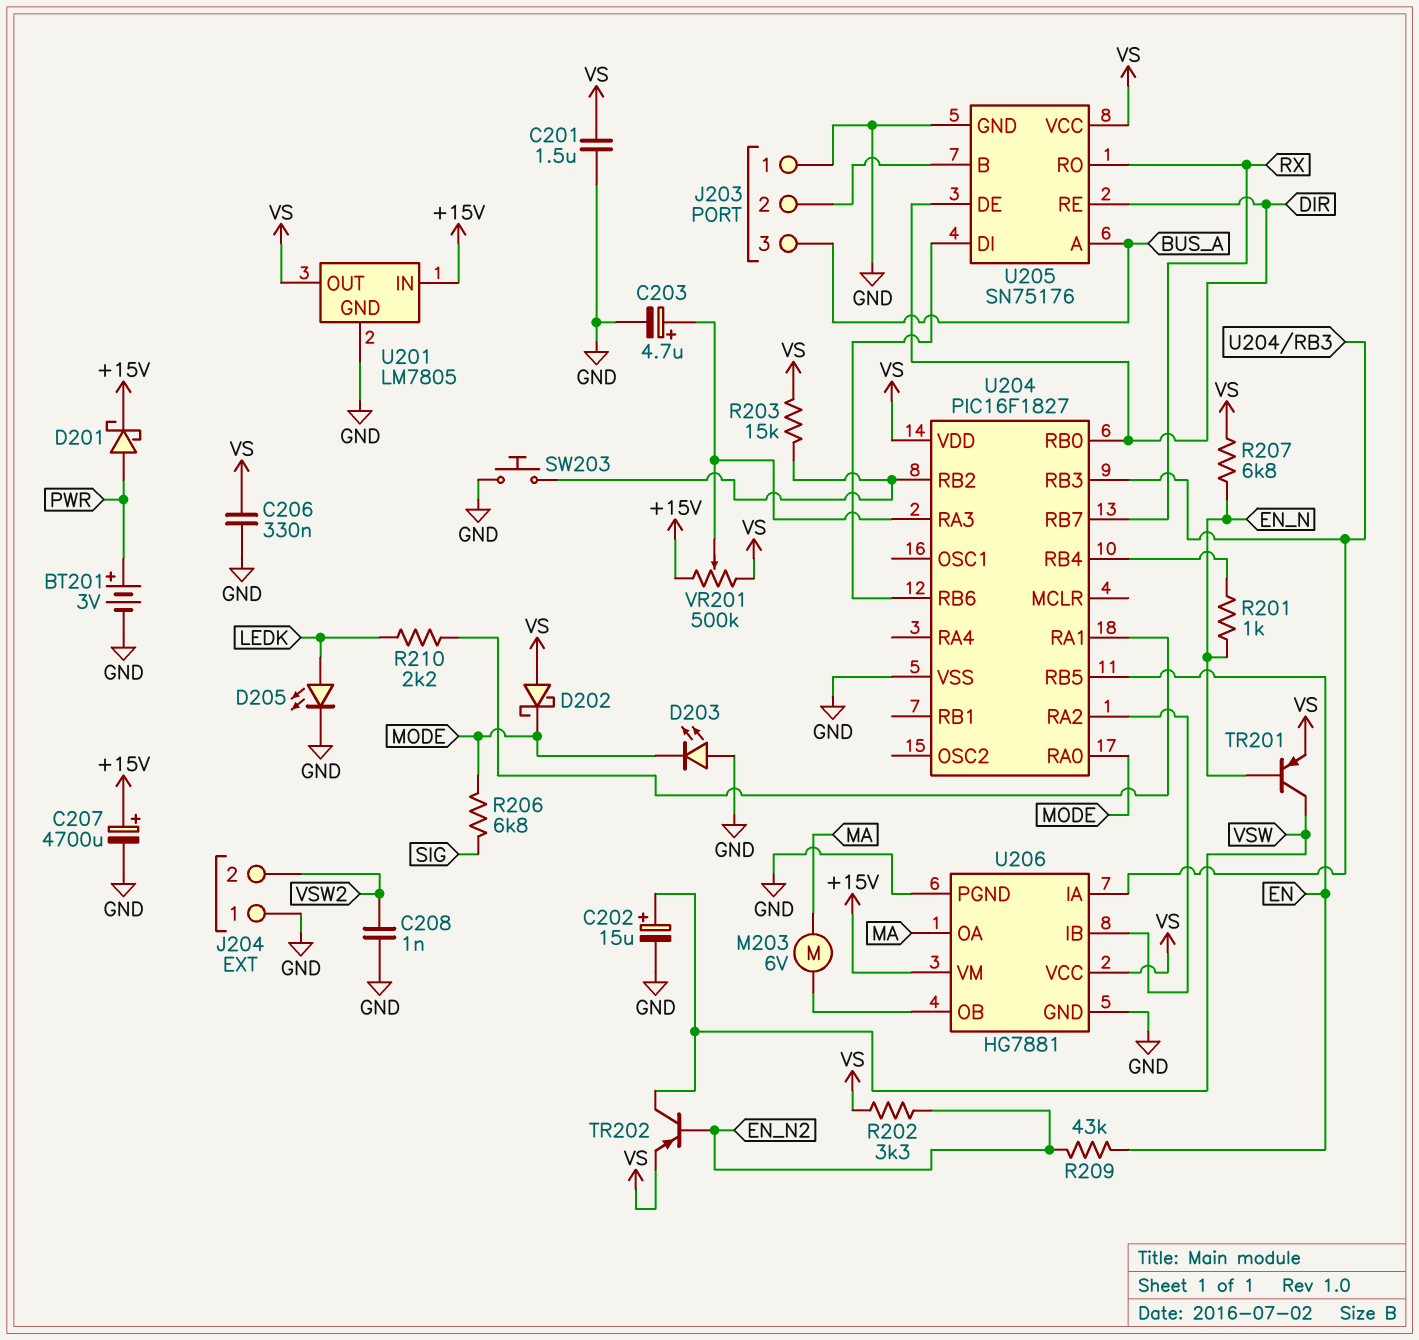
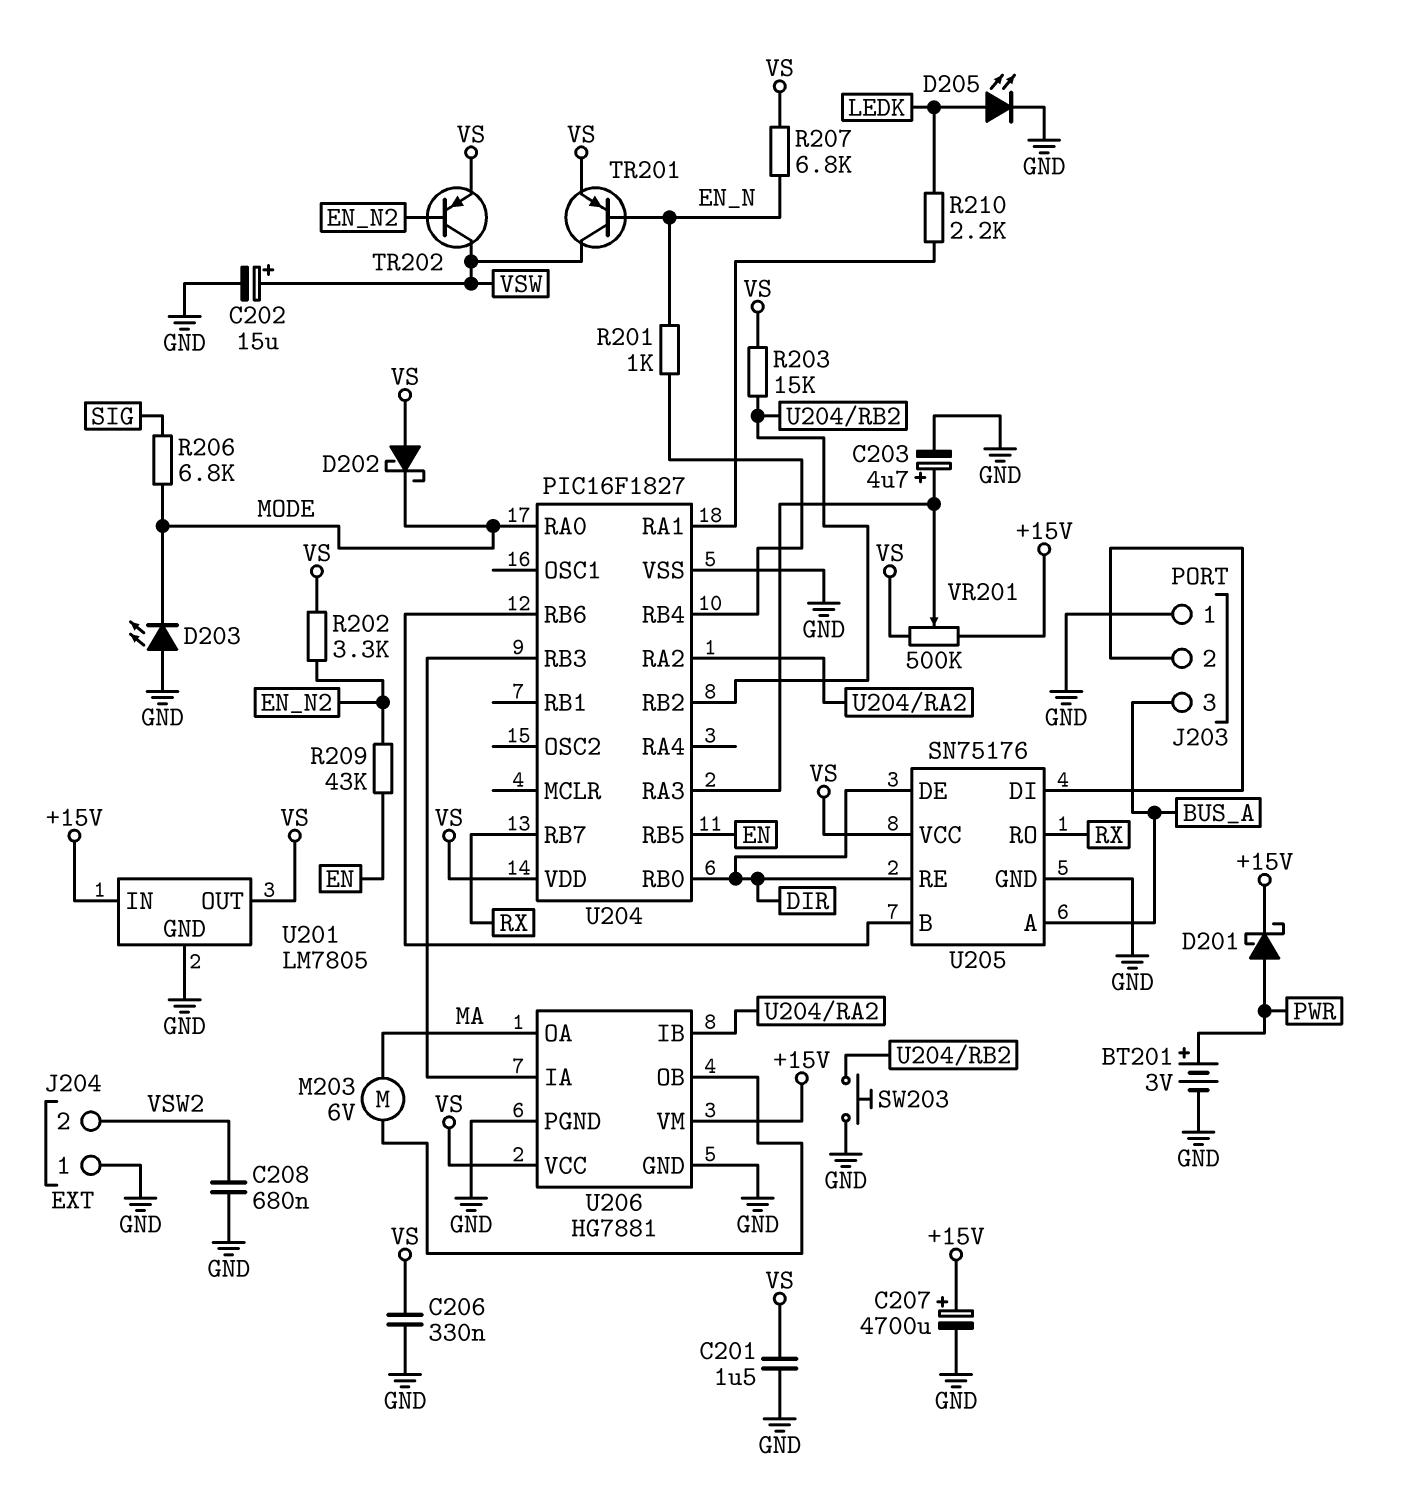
C208: 1nF (GND, VSW2) -> 680nF (GND, VSW2)
U205 pin B: J203/2 -> U204/RB6
U205 pin DI: U204/RB6 -> J203/2

